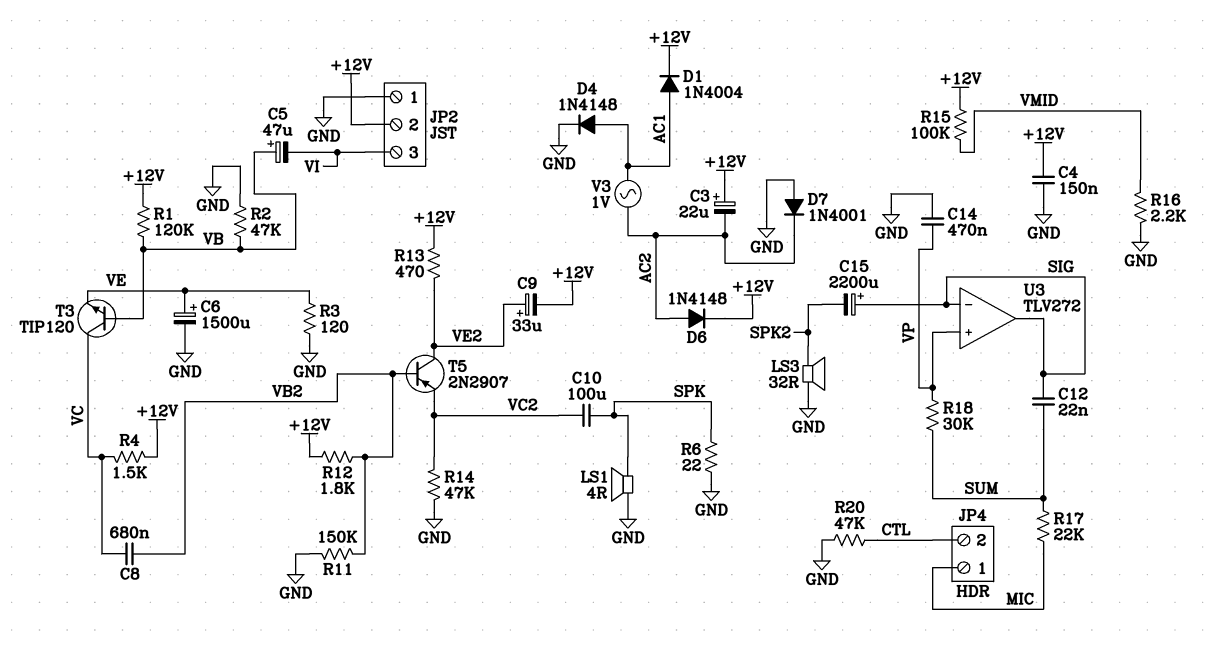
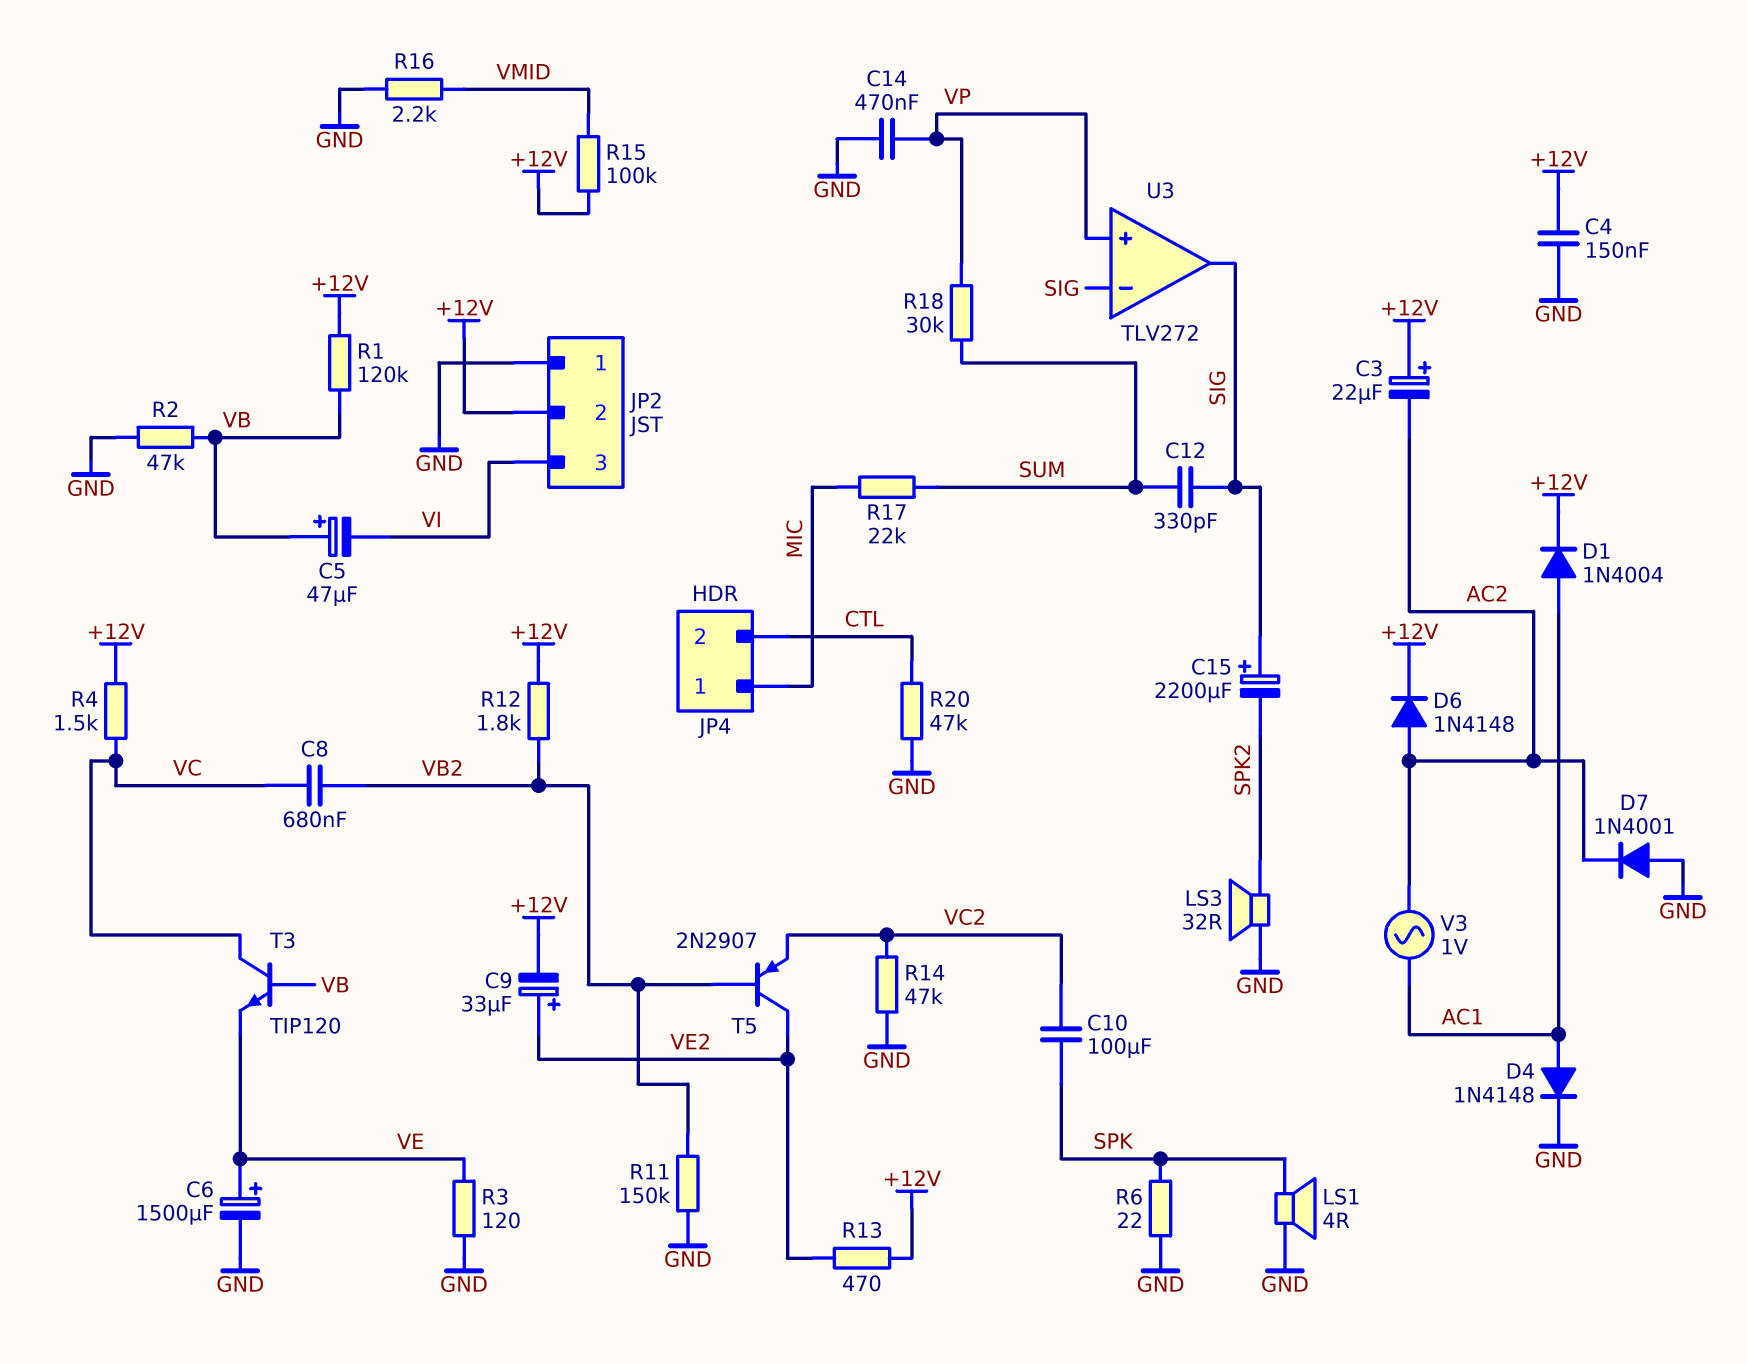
C12: 22nF (SIG, SUM) -> 330pF (SIG, SUM)

